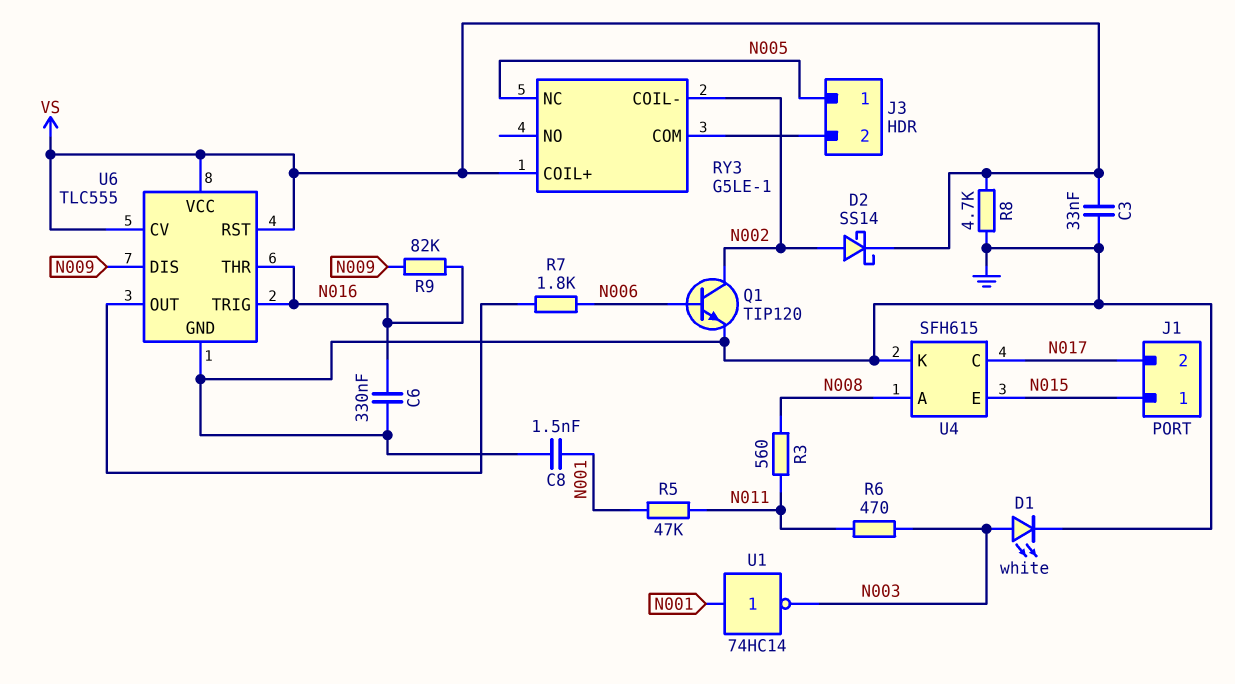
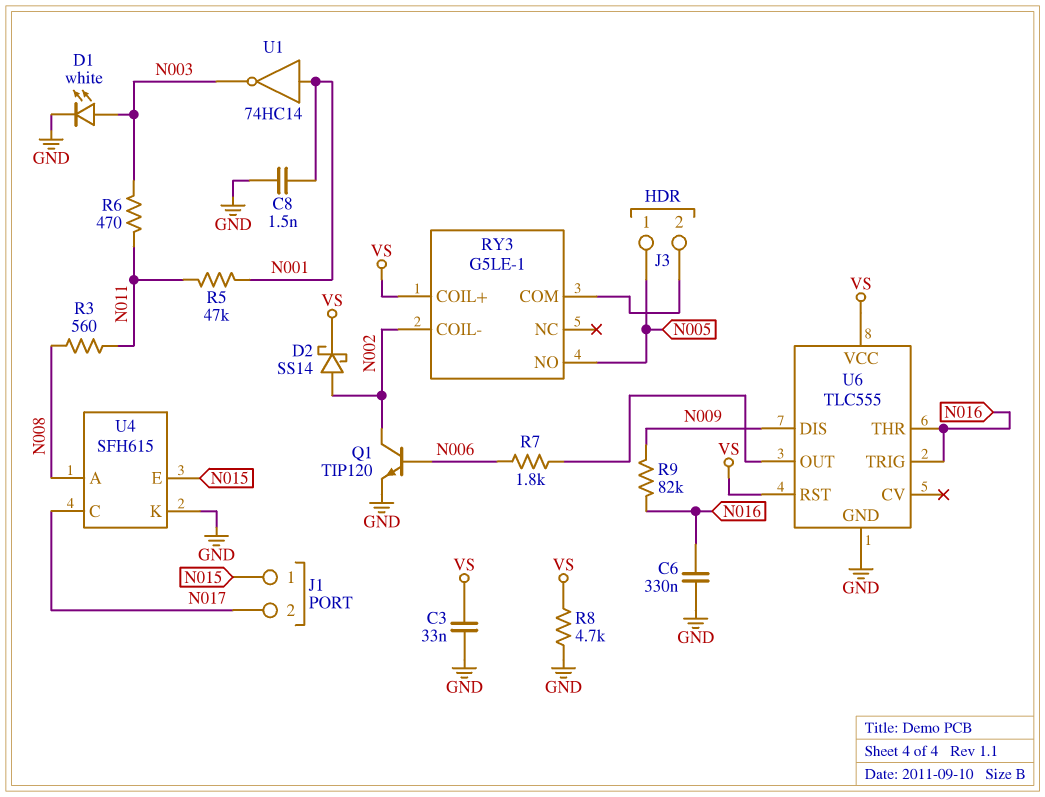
RY3 pin NC: N005 -> none
RY3 pin NO: none -> N005
U6 pin CV: VS -> none

